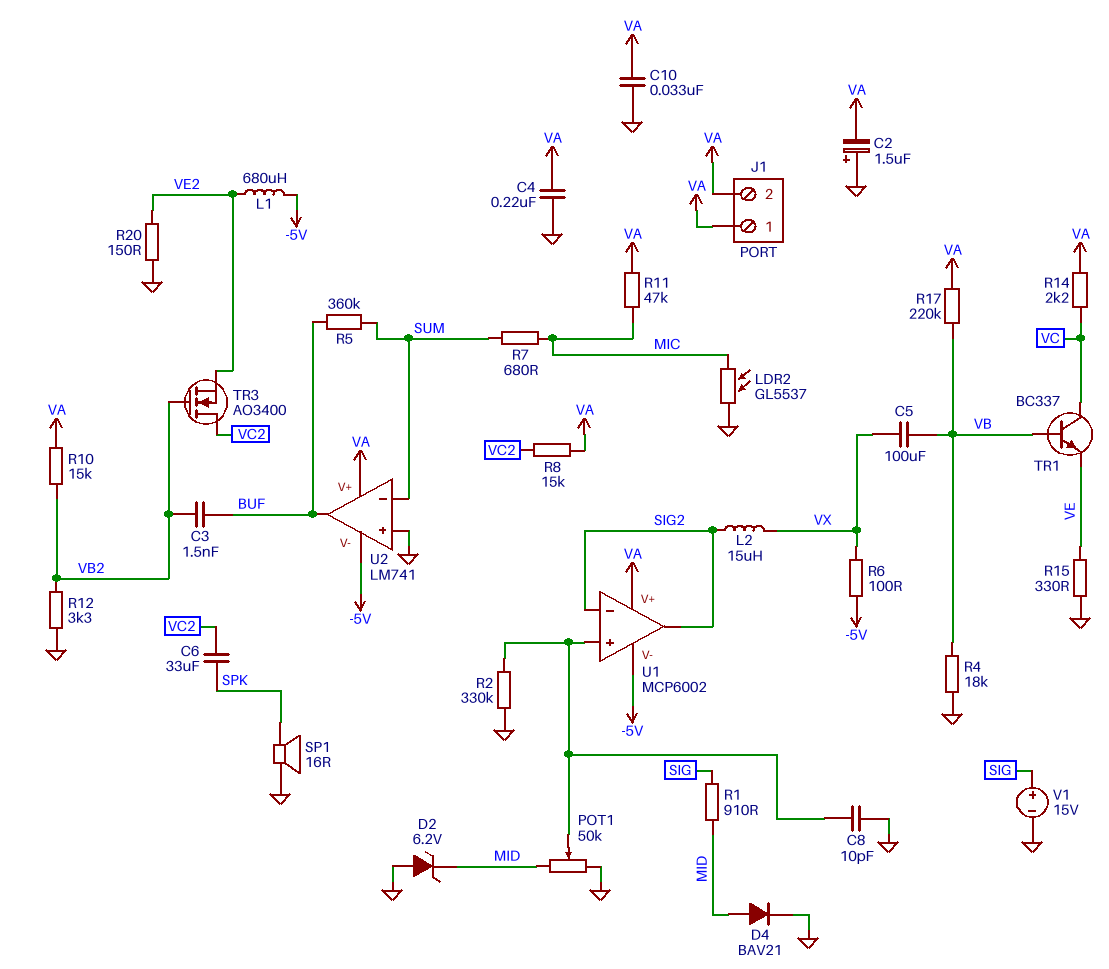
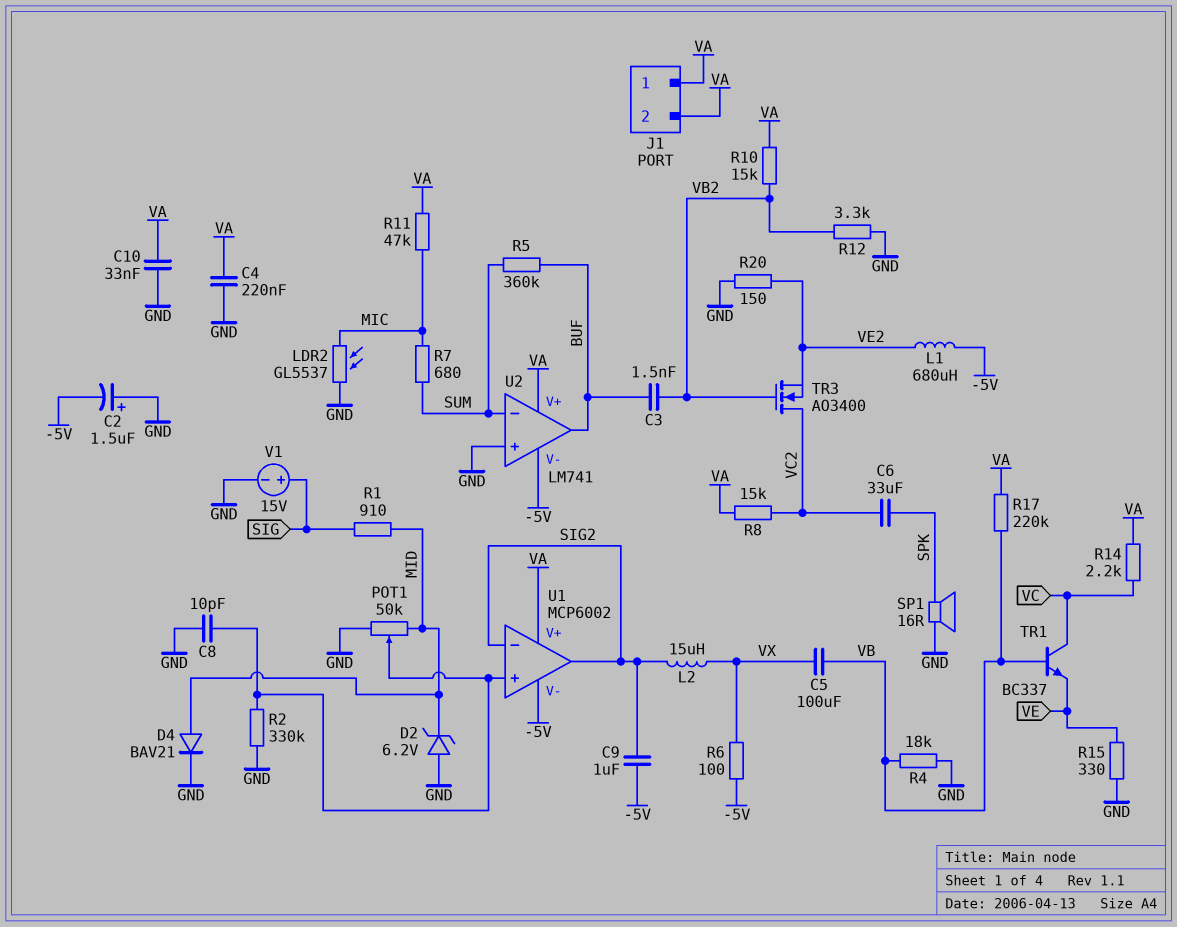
C2: 1.5uF (plus GND, minus VA) -> 1.5uF (plus GND, minus -5V)
C9: none -> 1uF (-5V, SIG2)

